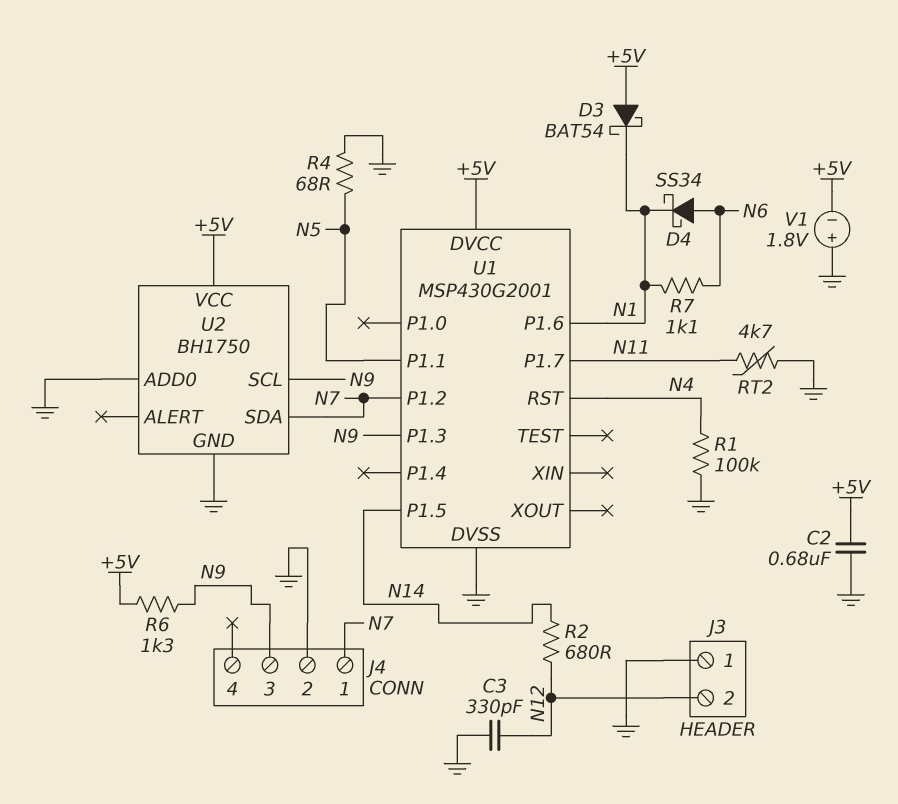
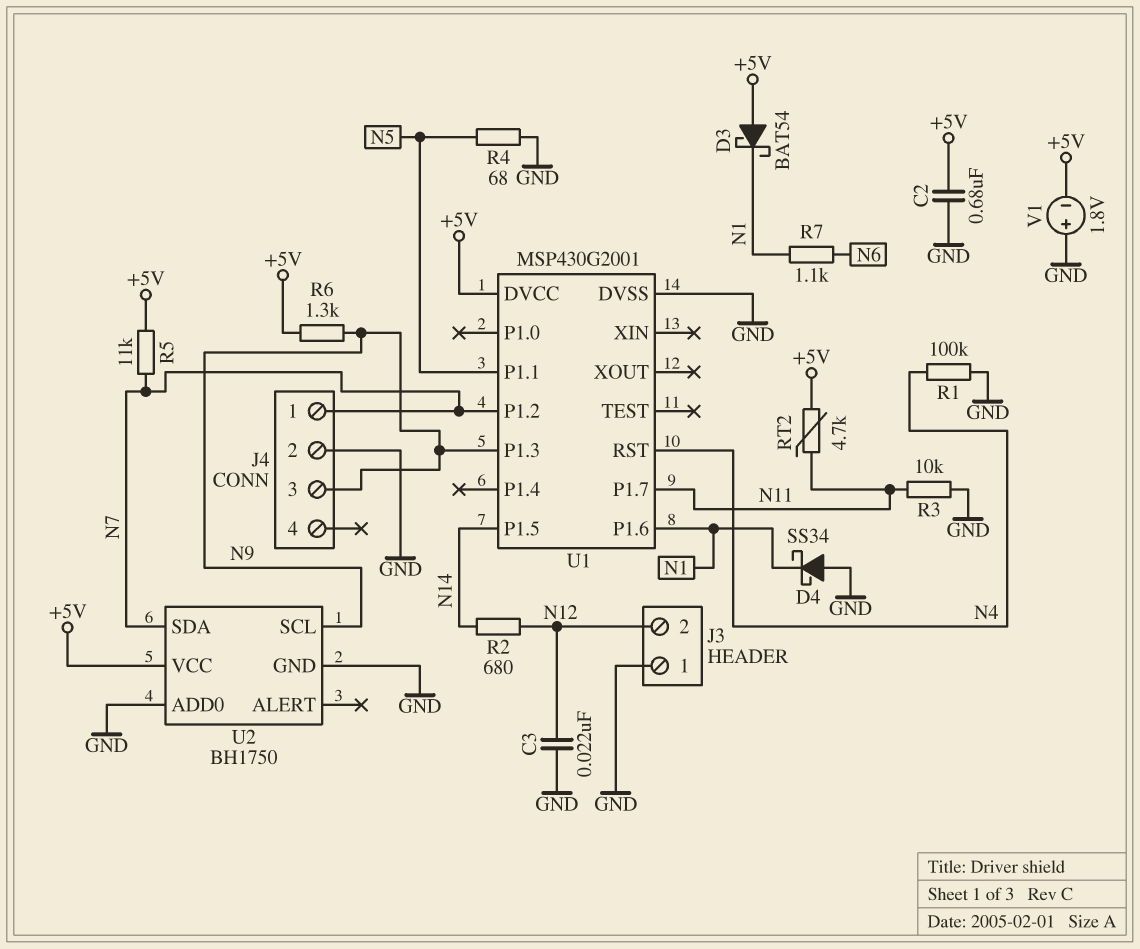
C3: 330pF (GND, N12) -> 22nF (GND, N12)
D4: schottky SS34 (A N6, K N1) -> schottky SS34 (A GND, K N1)
R3: none -> 10k (GND, N11)
R5: none -> 11k (+5V, N7)
RT2: 4.7k (GND, N11) -> 4.7k (+5V, N11)

